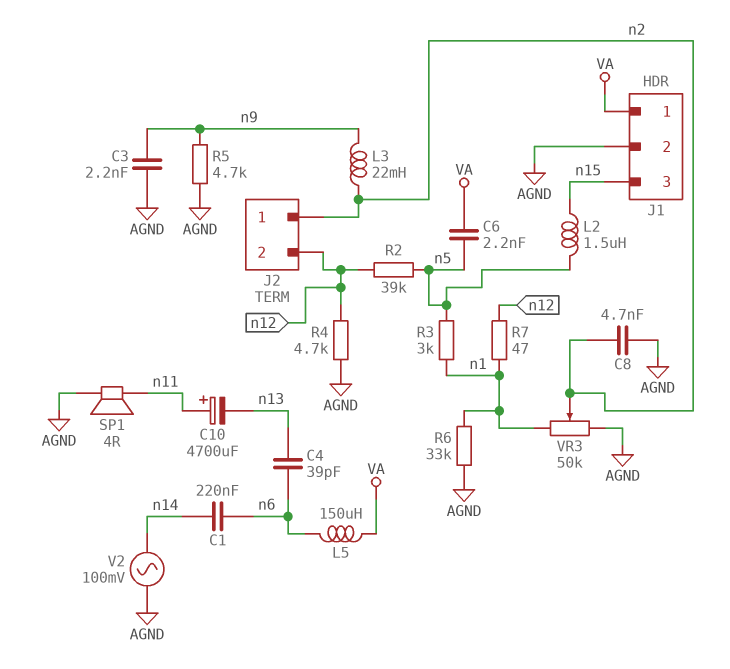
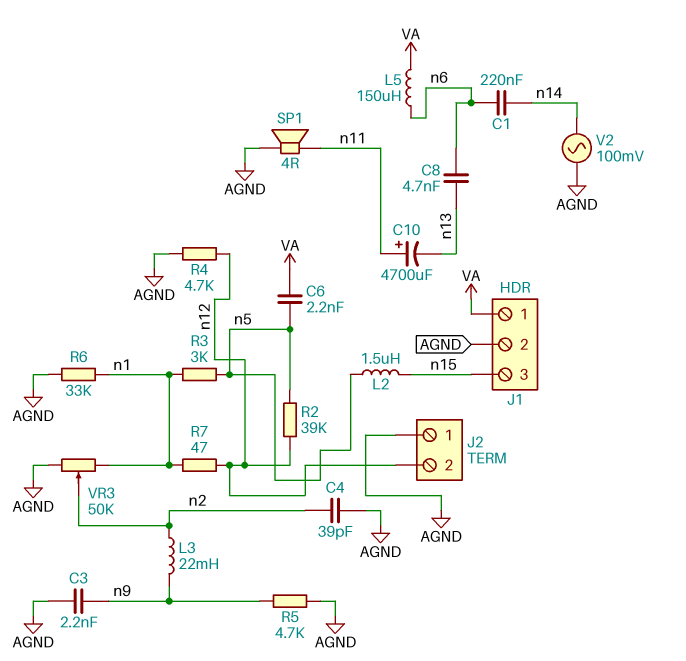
C4: 39pF (n6, n13) -> 39pF (AGND, n2)
C8: 4.7nF (AGND, n2) -> 4.7nF (n6, n13)
J2 pin 1: n2 -> AGND

